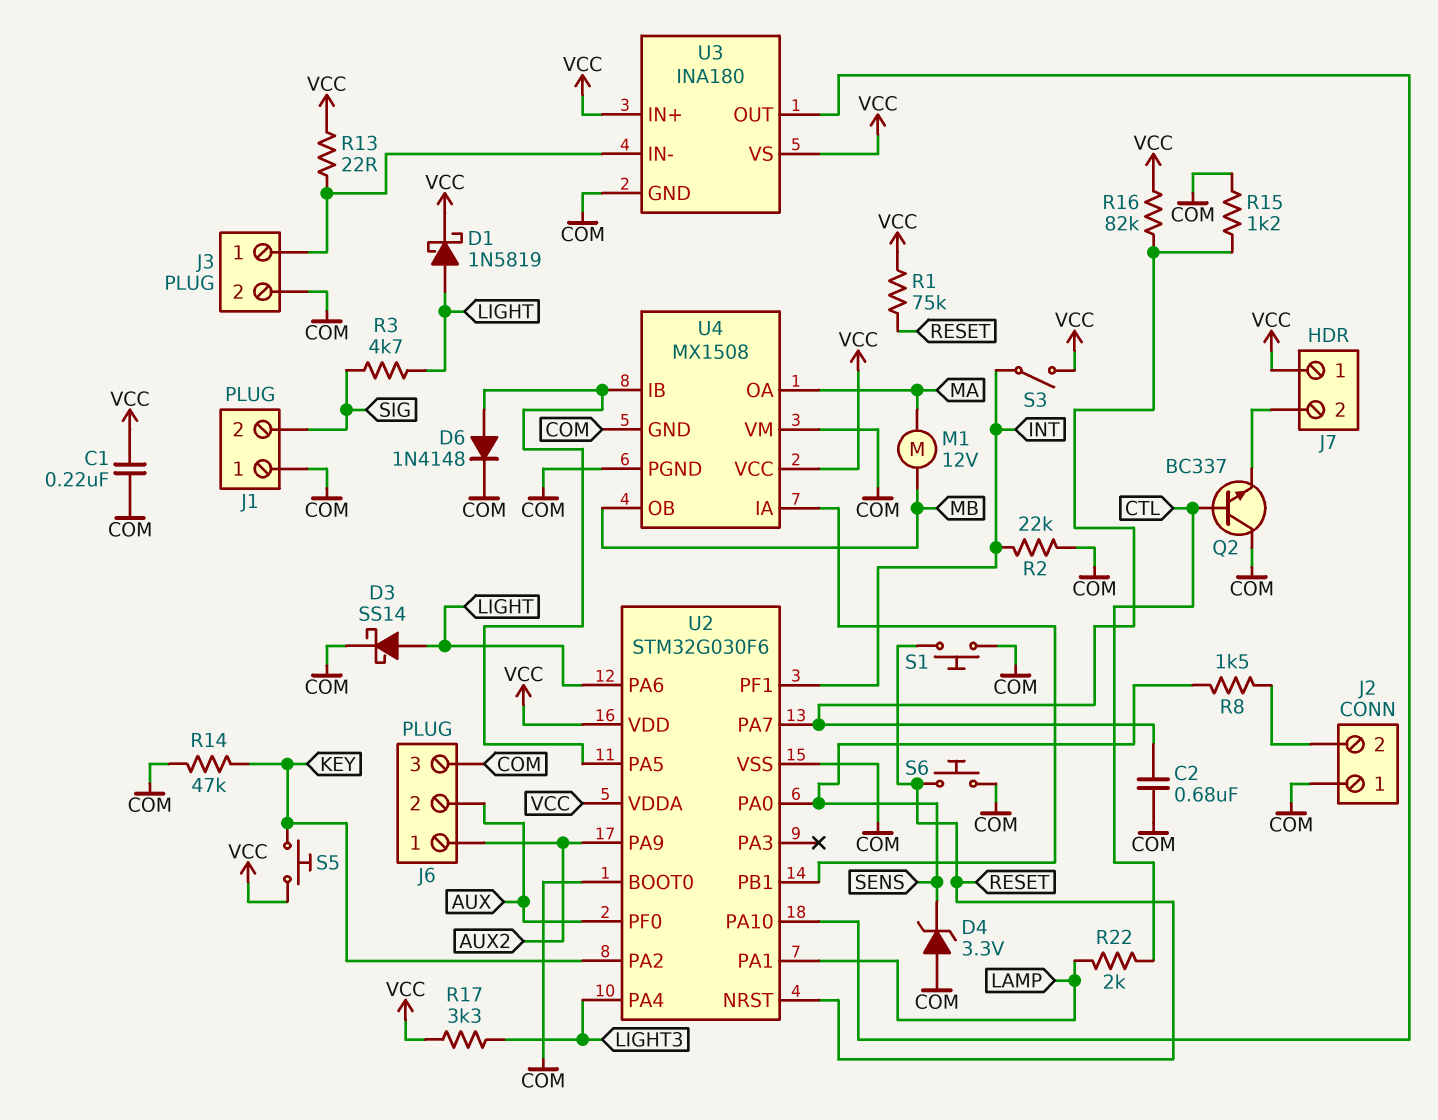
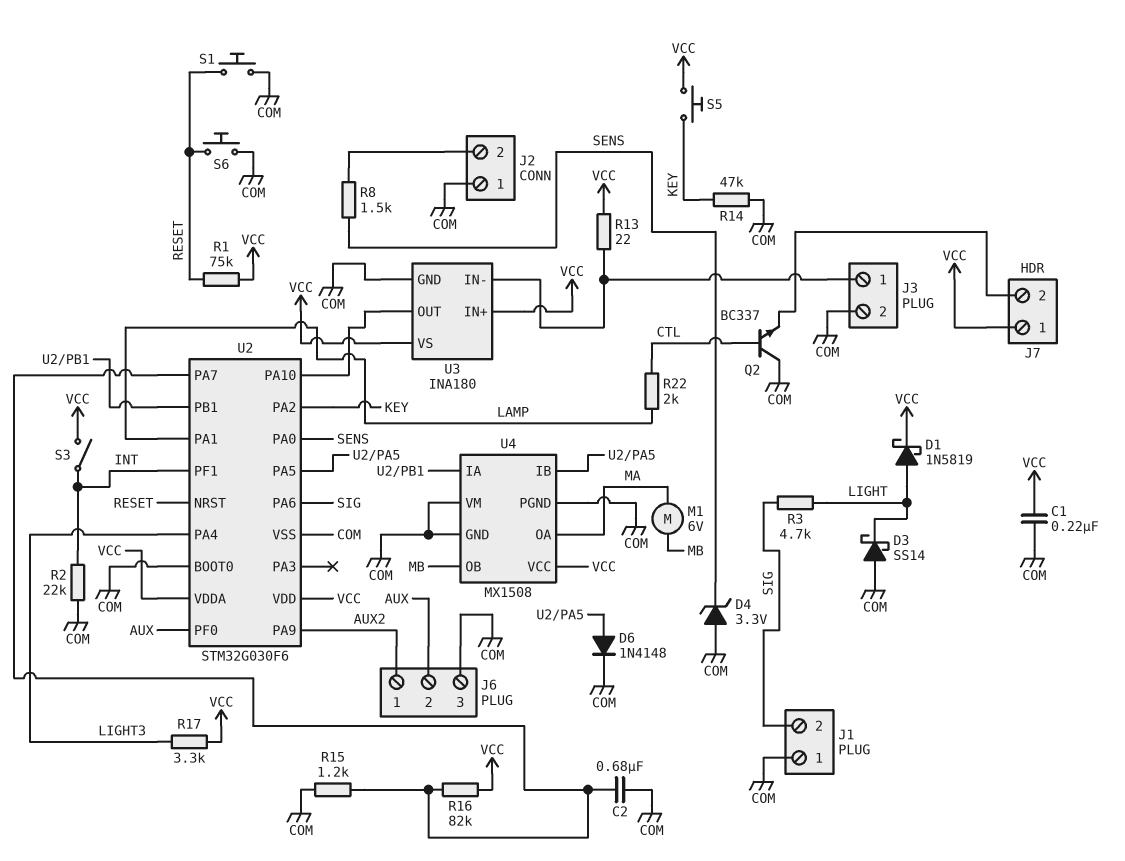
D3: schottky SS14 (A LIGHT, K COM) -> schottky SS14 (A COM, K LIGHT)
M1: motor 12V (MA, MB) -> motor 6V (MA, MB)
U2 pin PA6: LIGHT -> SIG

